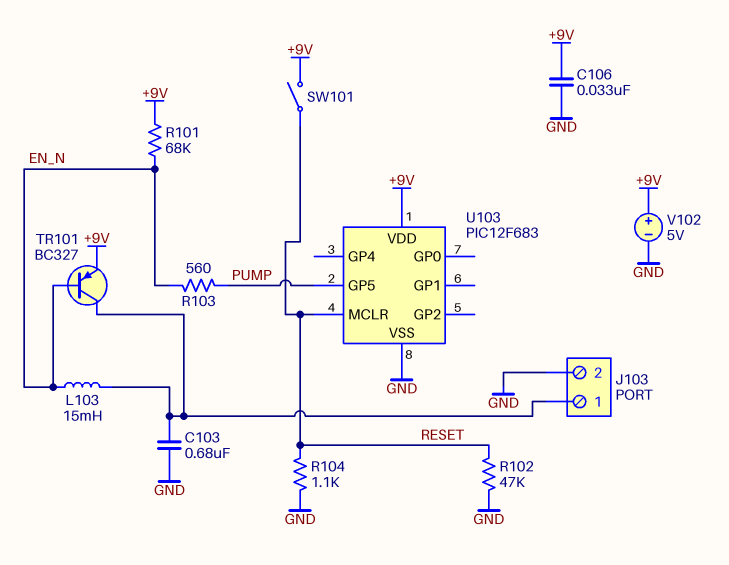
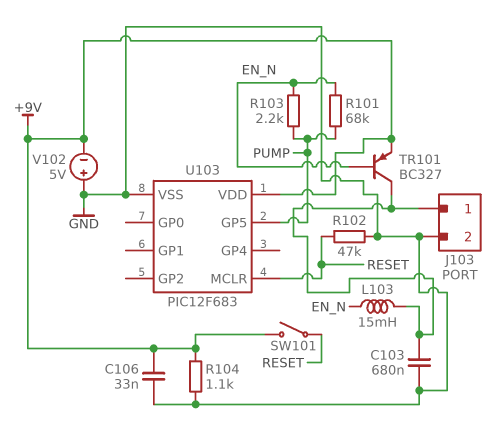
R101: 68k (+9V, EN_N) -> 68k (EN_N, PUMP)
R103: 560 (EN_N, PUMP) -> 2.2k (EN_N, PUMP)
R104: 1.1k (GND, RESET) -> 1.1k (+9V, GND)
V102: 5V (plus +9V, minus GND) -> 5V (plus GND, minus +9V)

